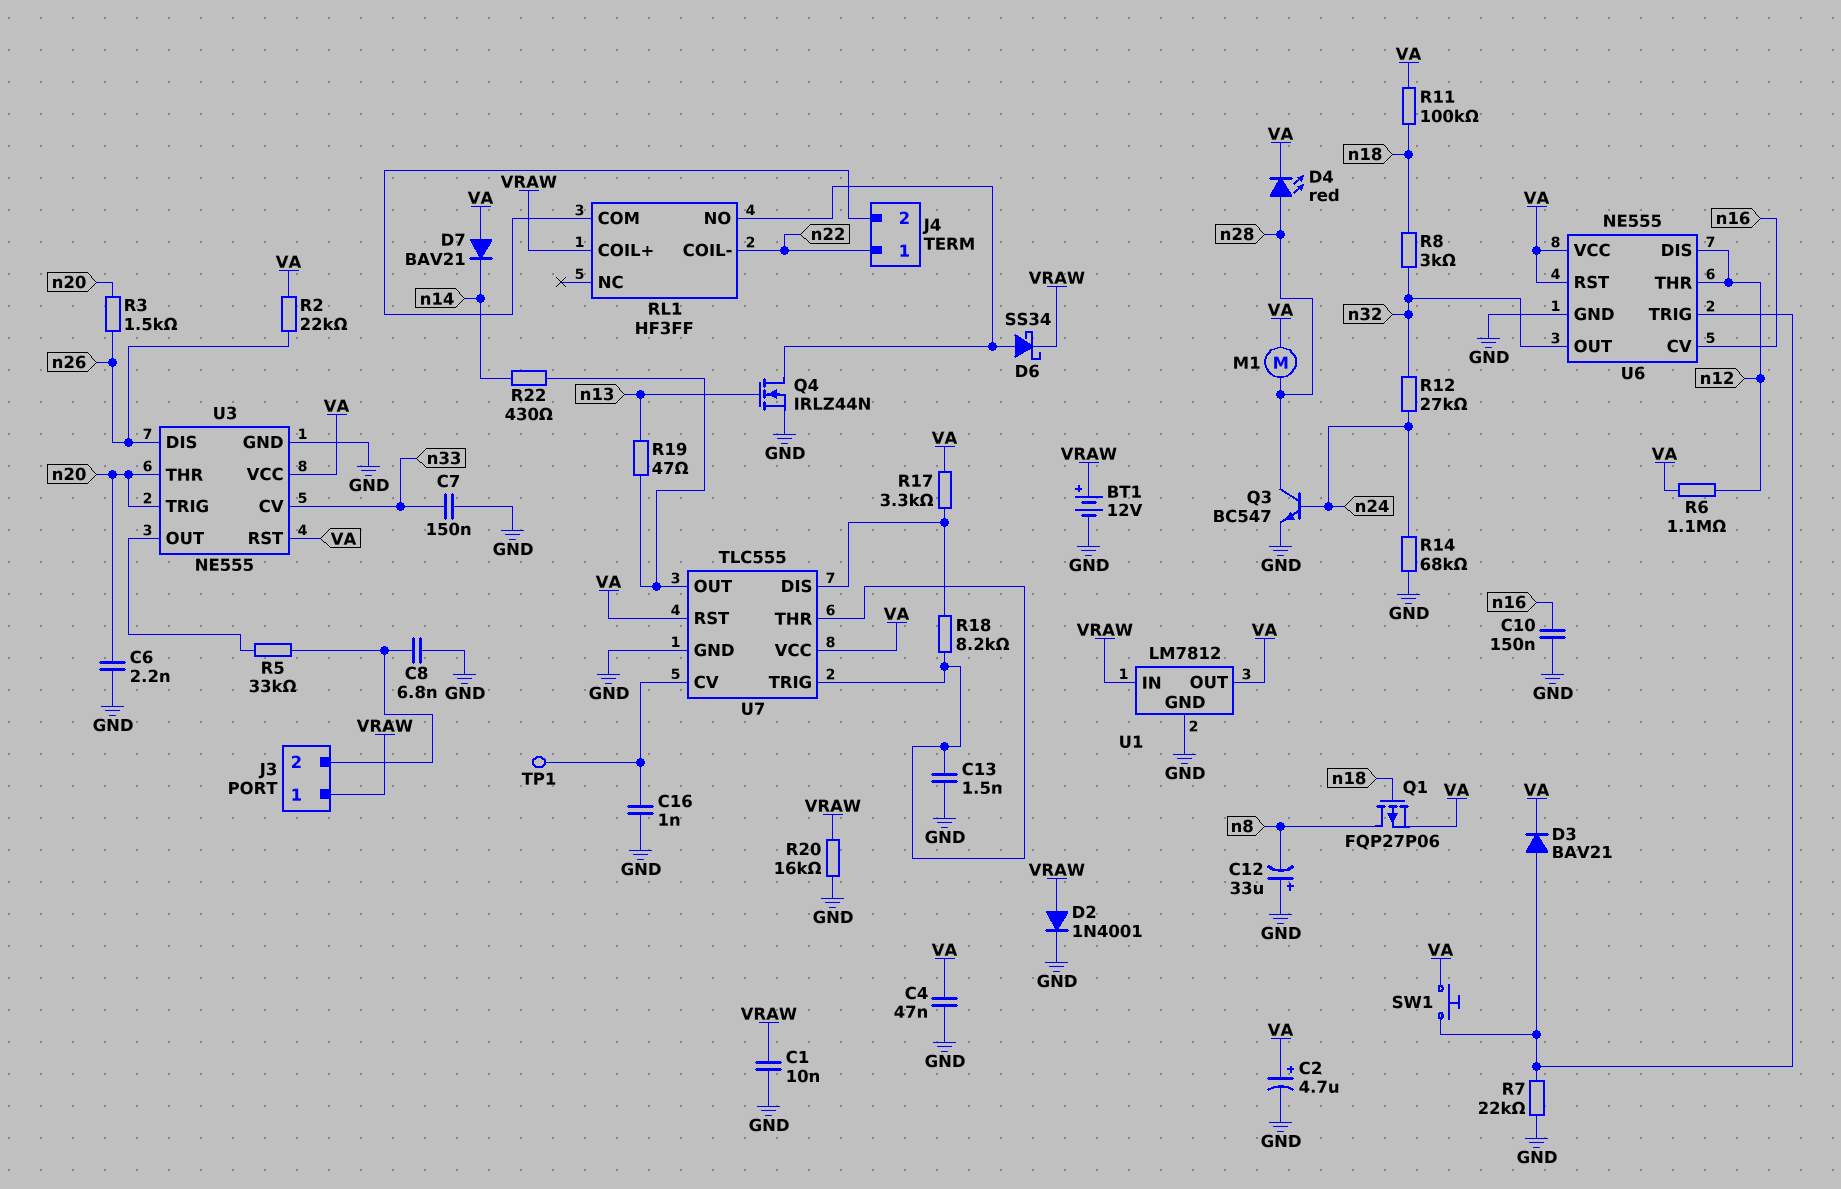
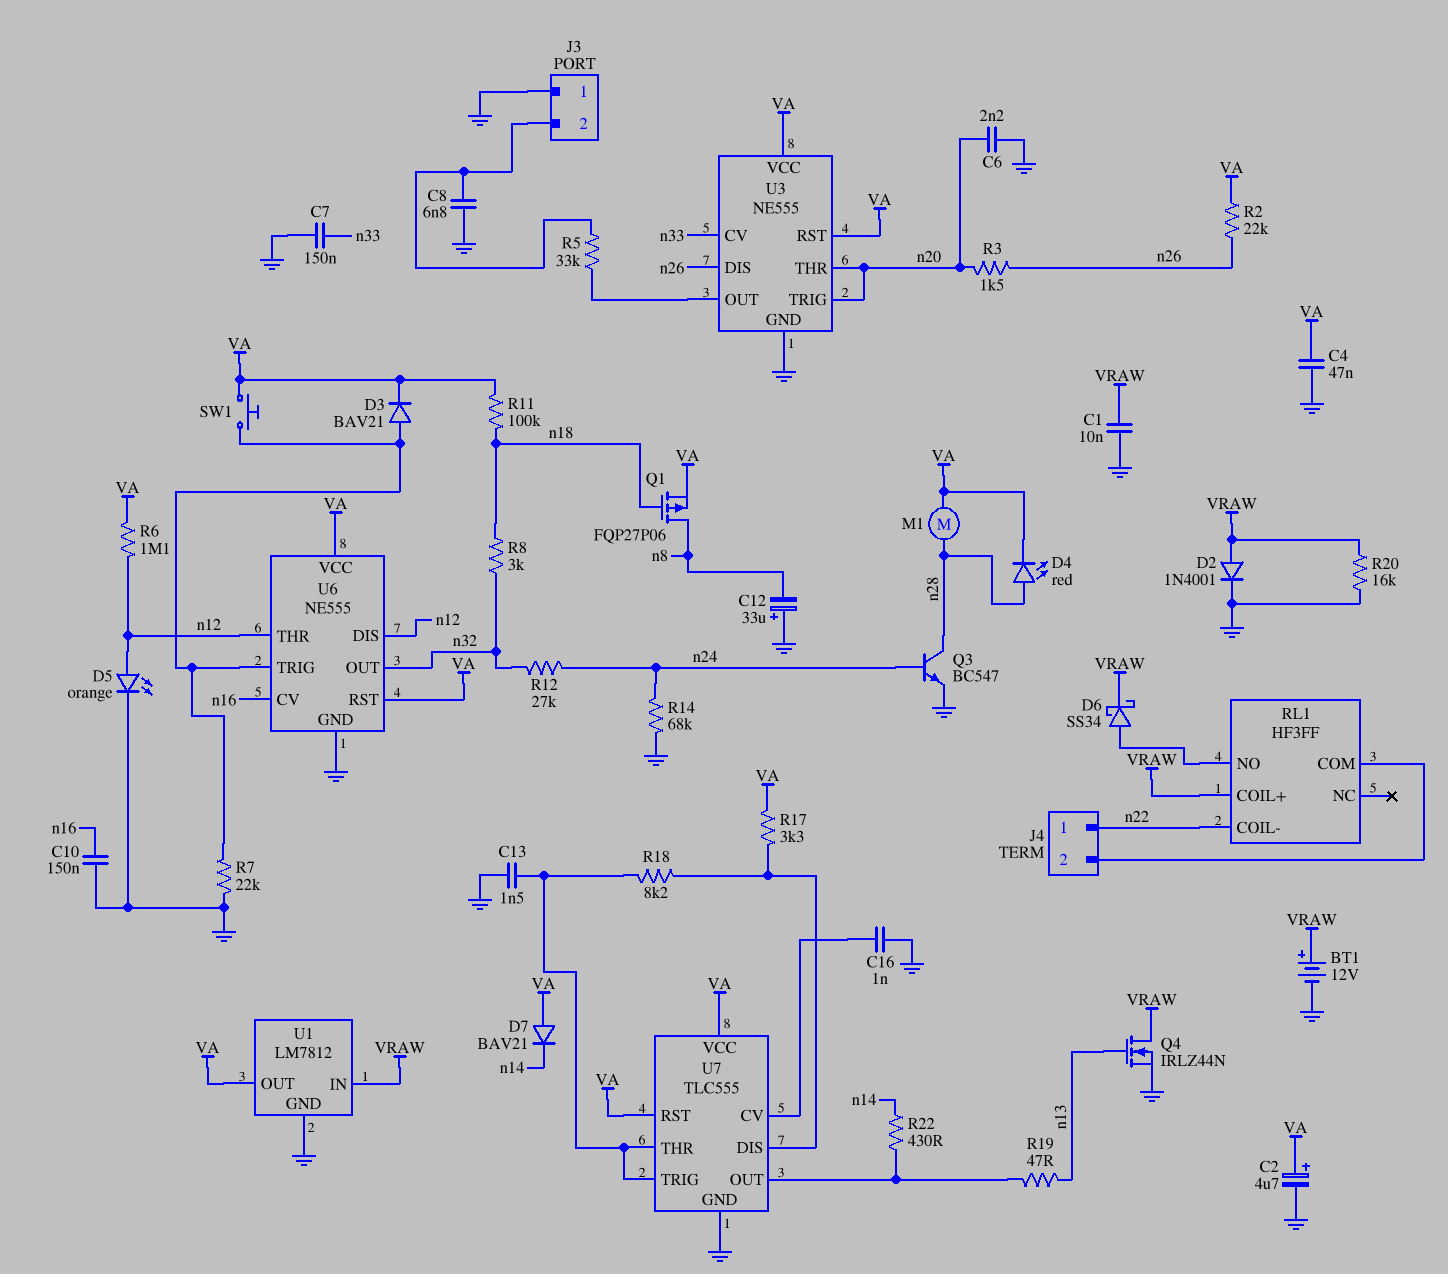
D5: none -> LED orange (A n12, K GND)
J3 pin 1: VRAW -> GND
Q4: NMOS IRLZ44N (G n13, D RL1/NO, S GND) -> NMOS IRLZ44N (G n13, D VRAW, S GND)
TP1: test point (U7/CV) -> none

